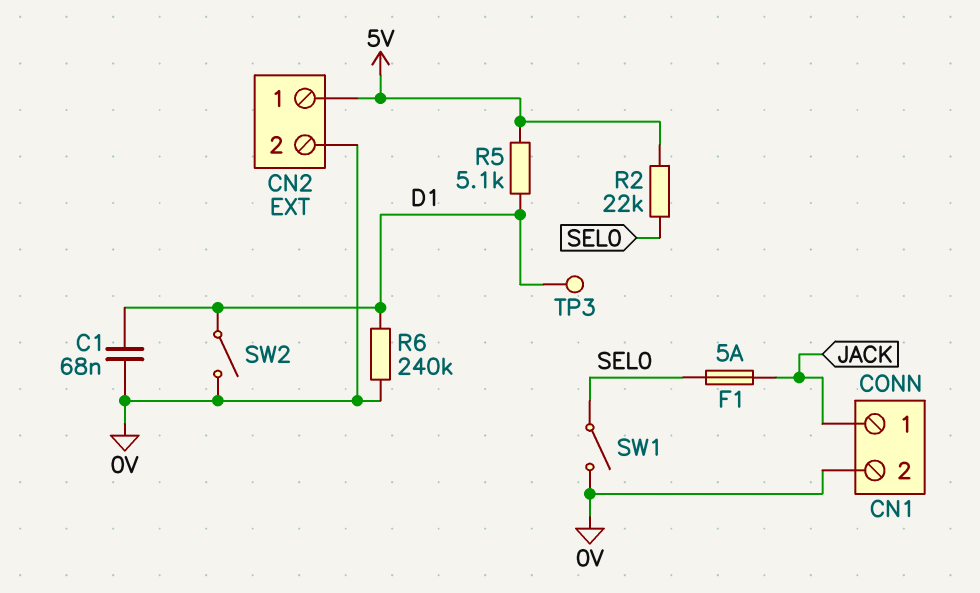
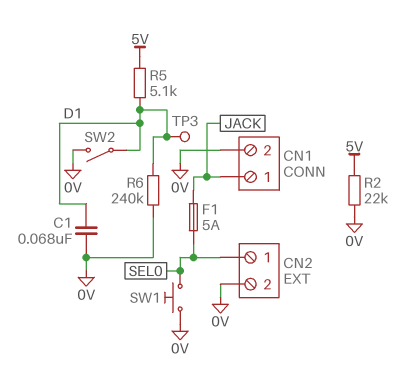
CN2 pin 1: 5V -> SEL0
R2: 22k (5V, SEL0) -> 22k (0V, 5V)
SW1: switch (0V, SEL0) -> button (0V, SEL0)

